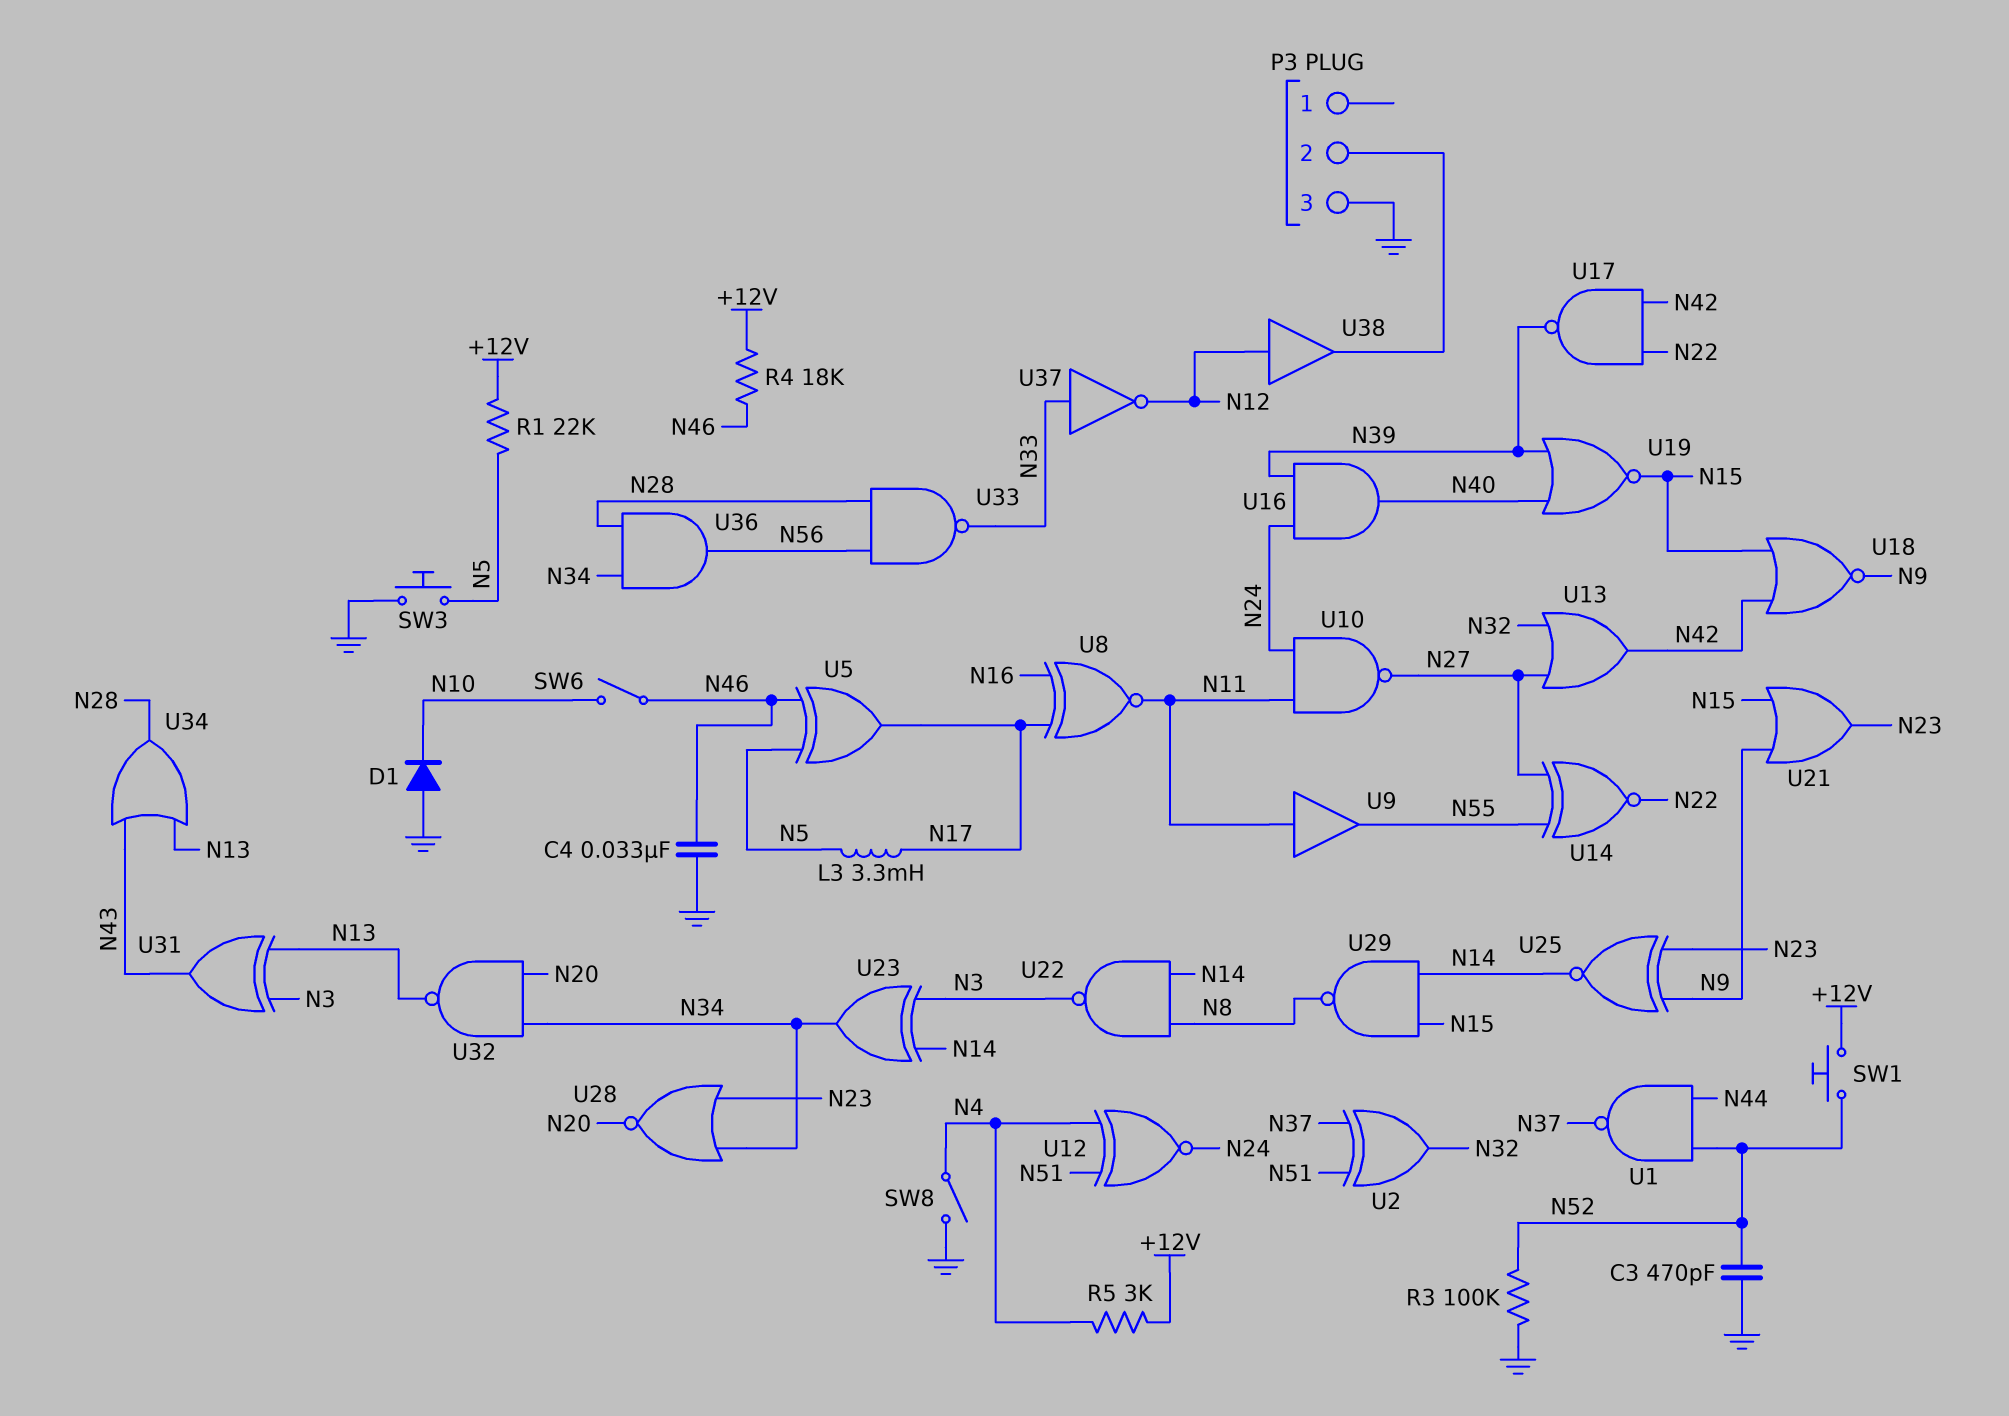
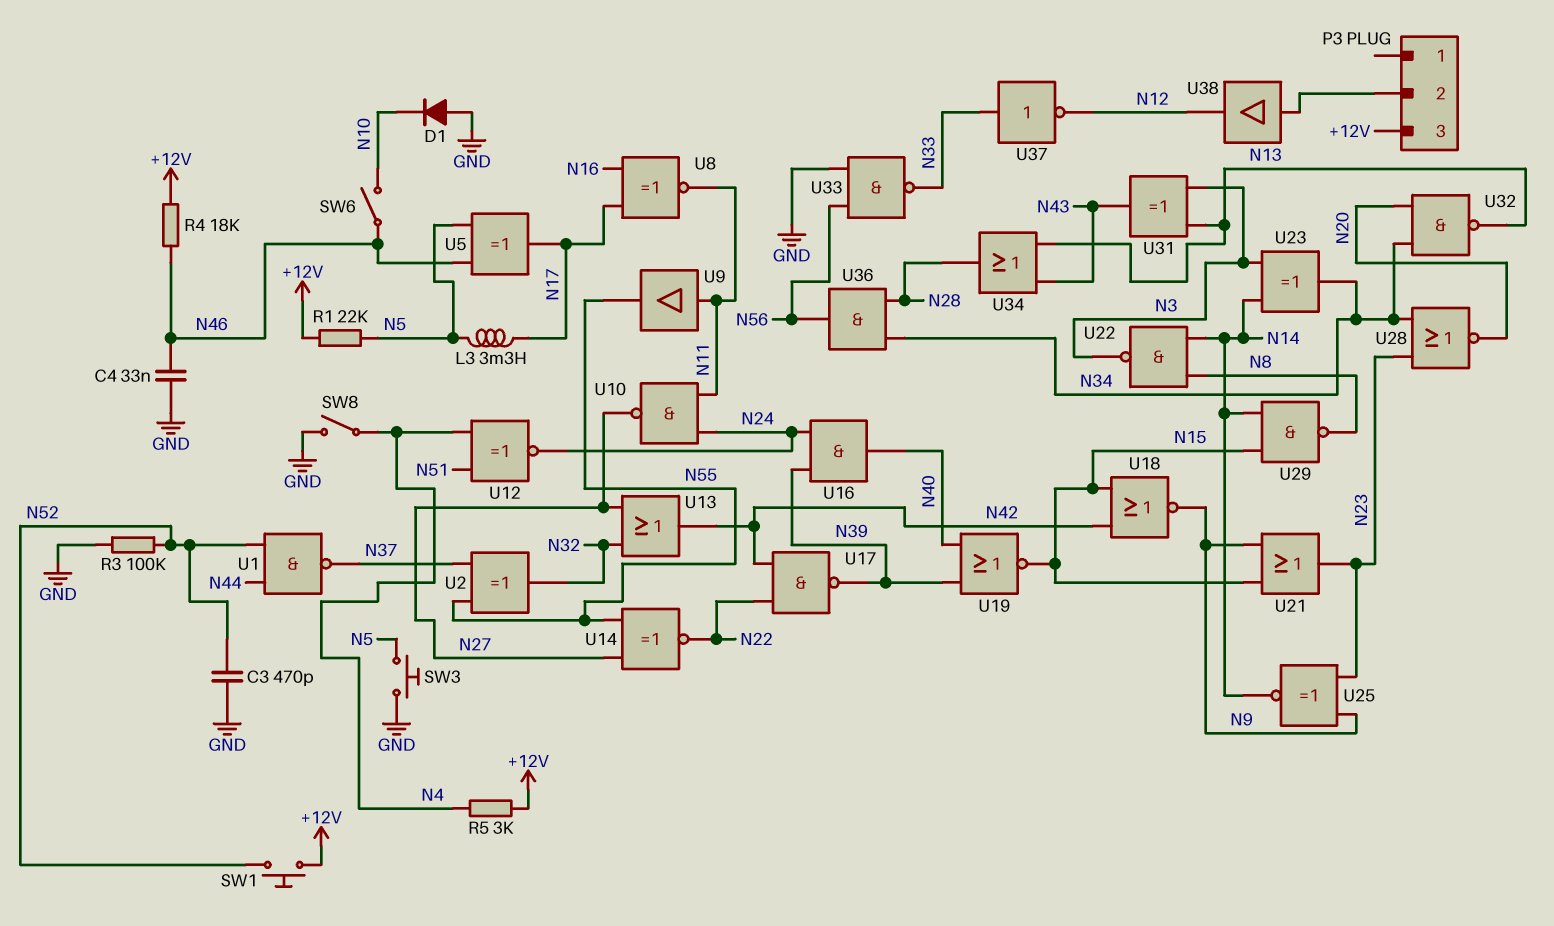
P3 pin 3: GND -> +12V
U2: XOR (in N37, in N51, out N32) -> XOR (in N37, in N55, out N32)
U33: NAND (in N28, in N56, out N33) -> NAND (in GND, in N56, out N33)
U38: buffer (in N12, out P3/2) -> buffer (in P3/2, out N12)

